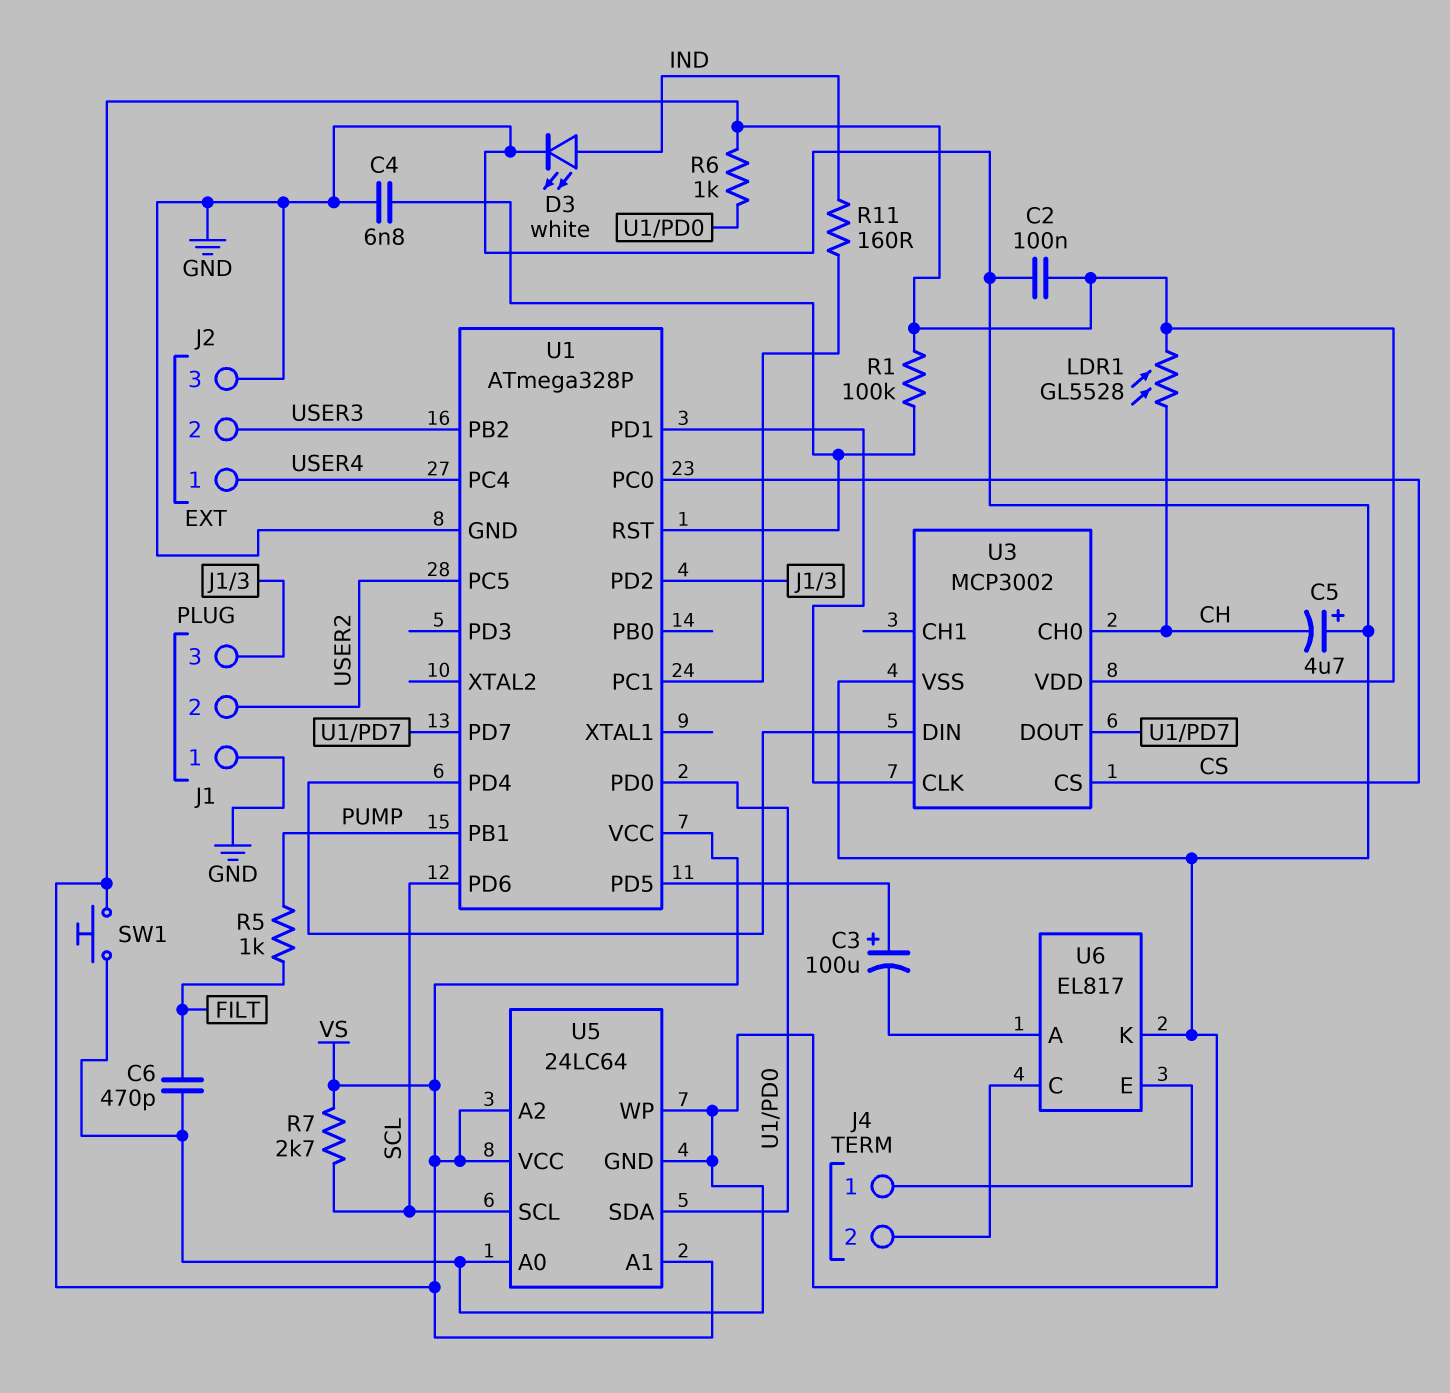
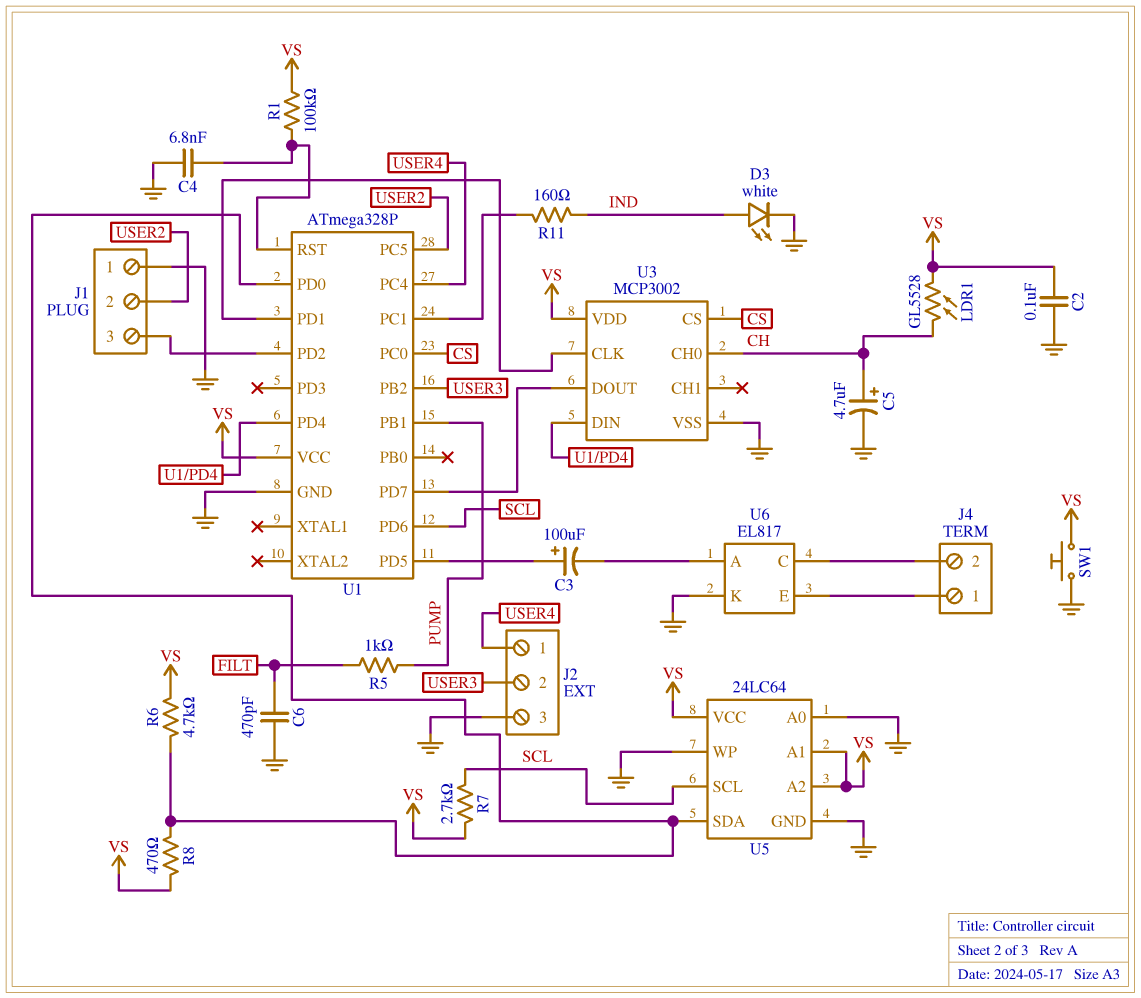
C5: 4.7uF (plus GND, minus CH) -> 4.7uF (plus CH, minus GND)
R6: 1k (U1/PD0, VS) -> 4.7k (U1/PD0, VS)
R8: none -> 470 (U1/PD0, VS)

